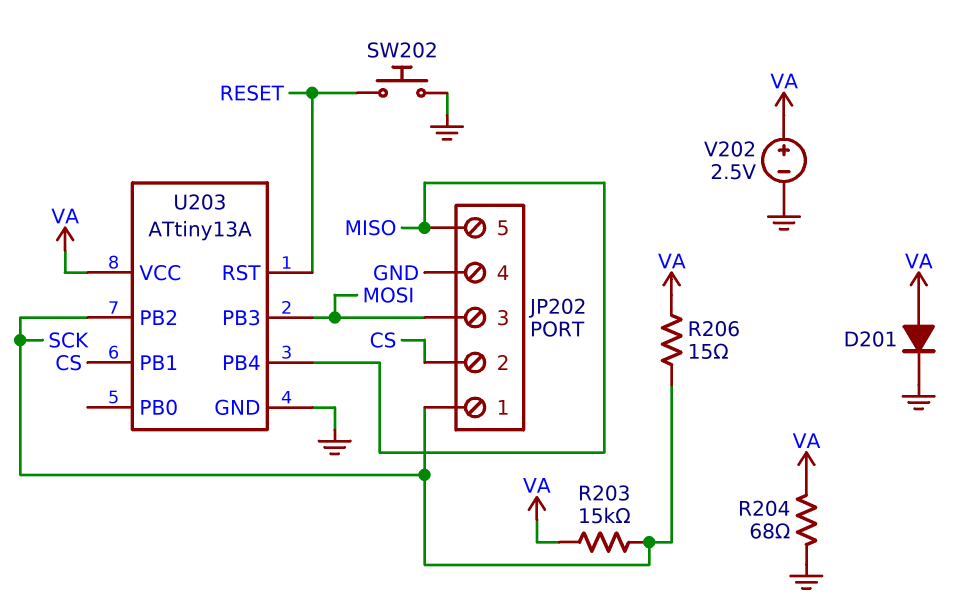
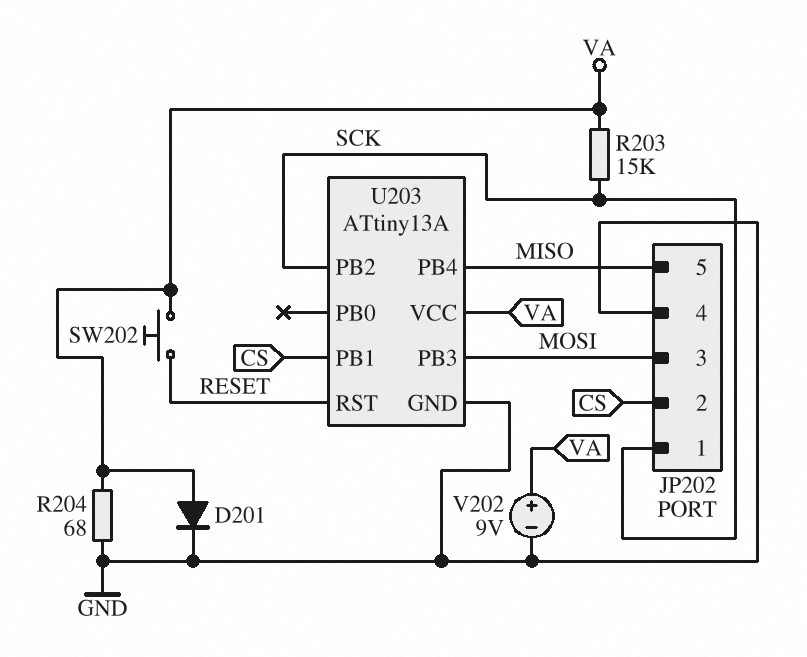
R206: 15 (SCK, VA) -> none
SW202: button (GND, RESET) -> button (RESET, VA)
V202: 2.5V (plus VA, minus GND) -> 9V (plus VA, minus GND)

